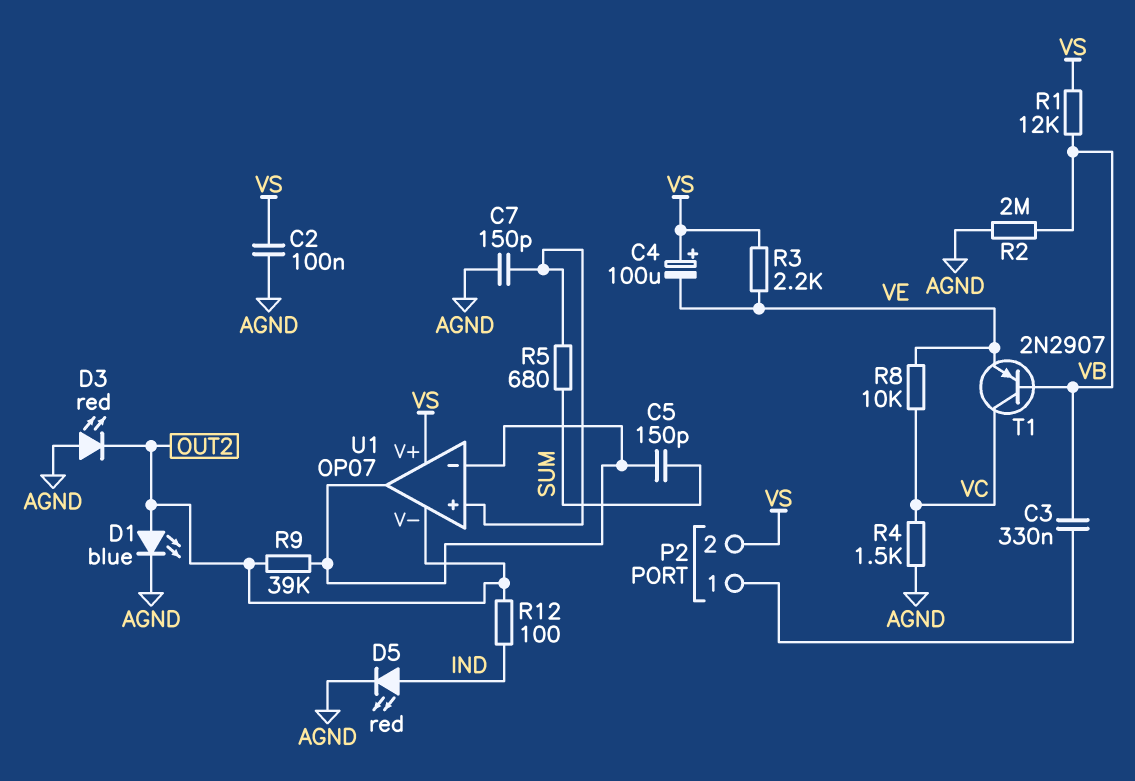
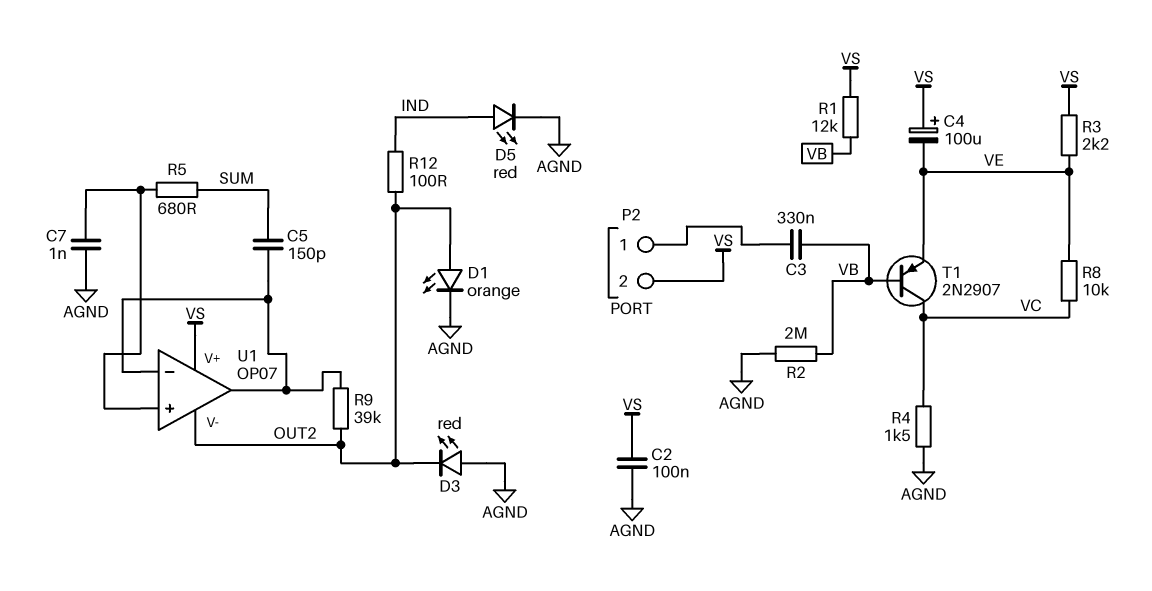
C7: 150pF (AGND, U1/in+) -> 1nF (AGND, U1/in+)
D1: LED blue (A OUT2, K AGND) -> LED orange (A OUT2, K AGND)

